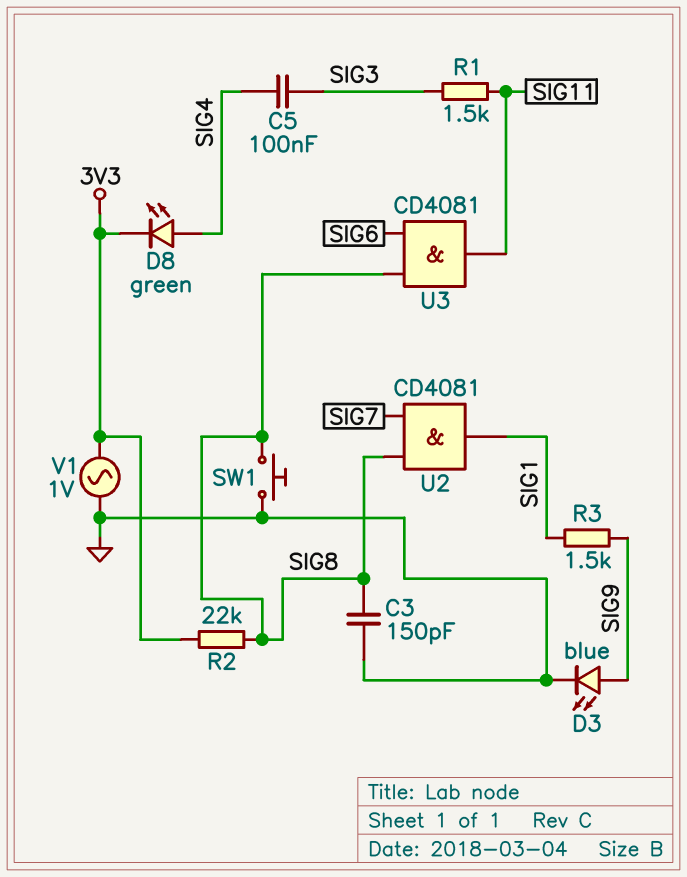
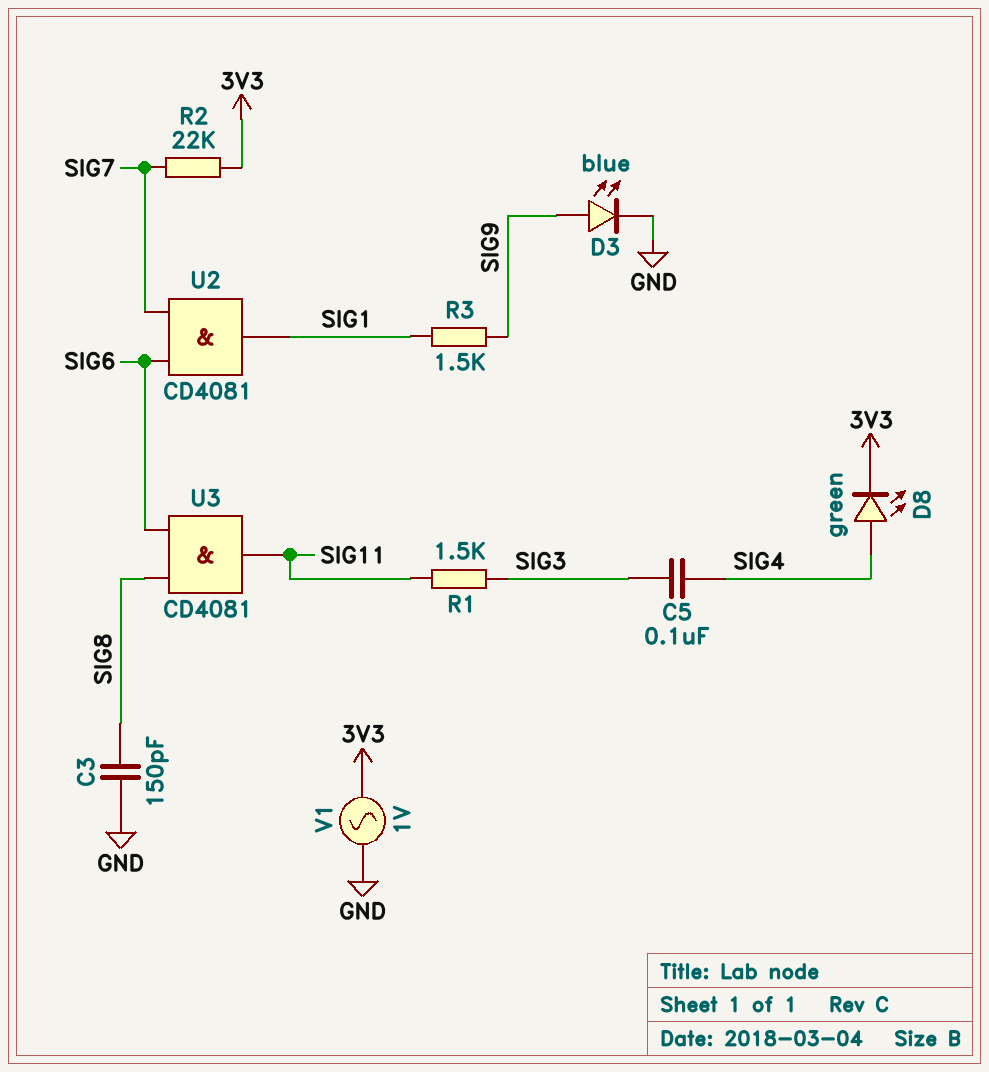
R2: 22k (3V3, SIG8) -> 22k (3V3, SIG7)
SW1: button (GND, SIG8) -> none
U2: AND CD4081 (in SIG7, in SIG8, out SIG1) -> AND CD4081 (in SIG6, in SIG7, out SIG1)

